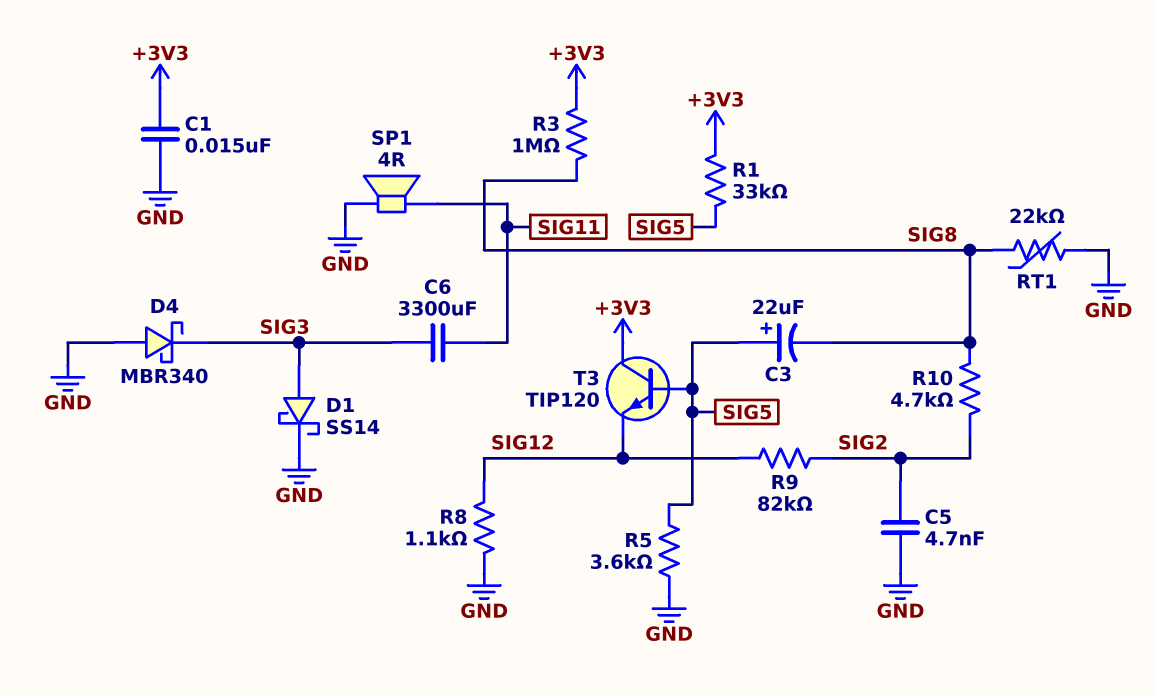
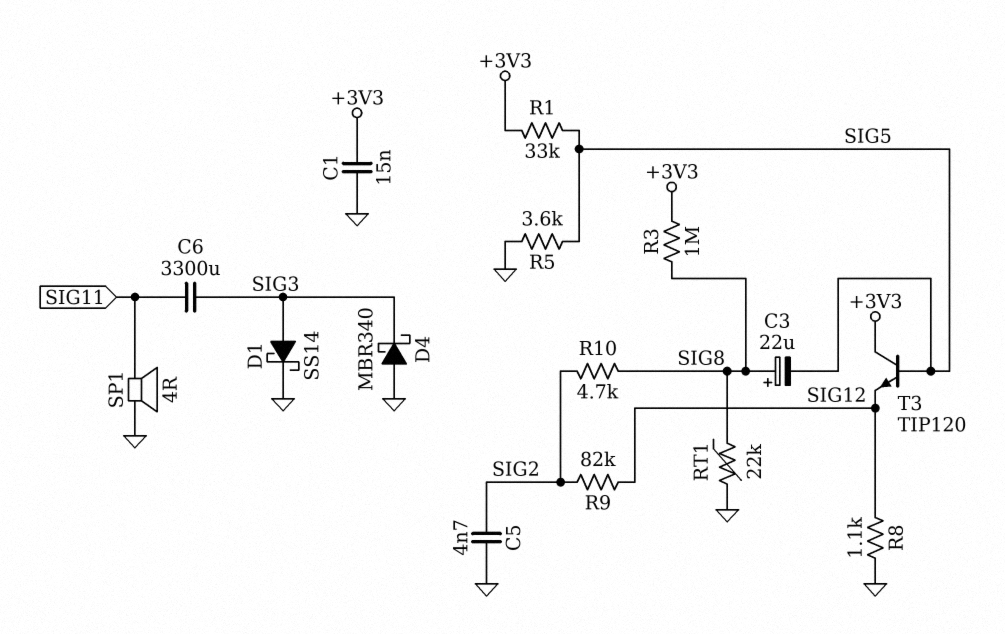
C3: 22uF (plus SIG5, minus SIG8) -> 22uF (plus SIG8, minus SIG5)

